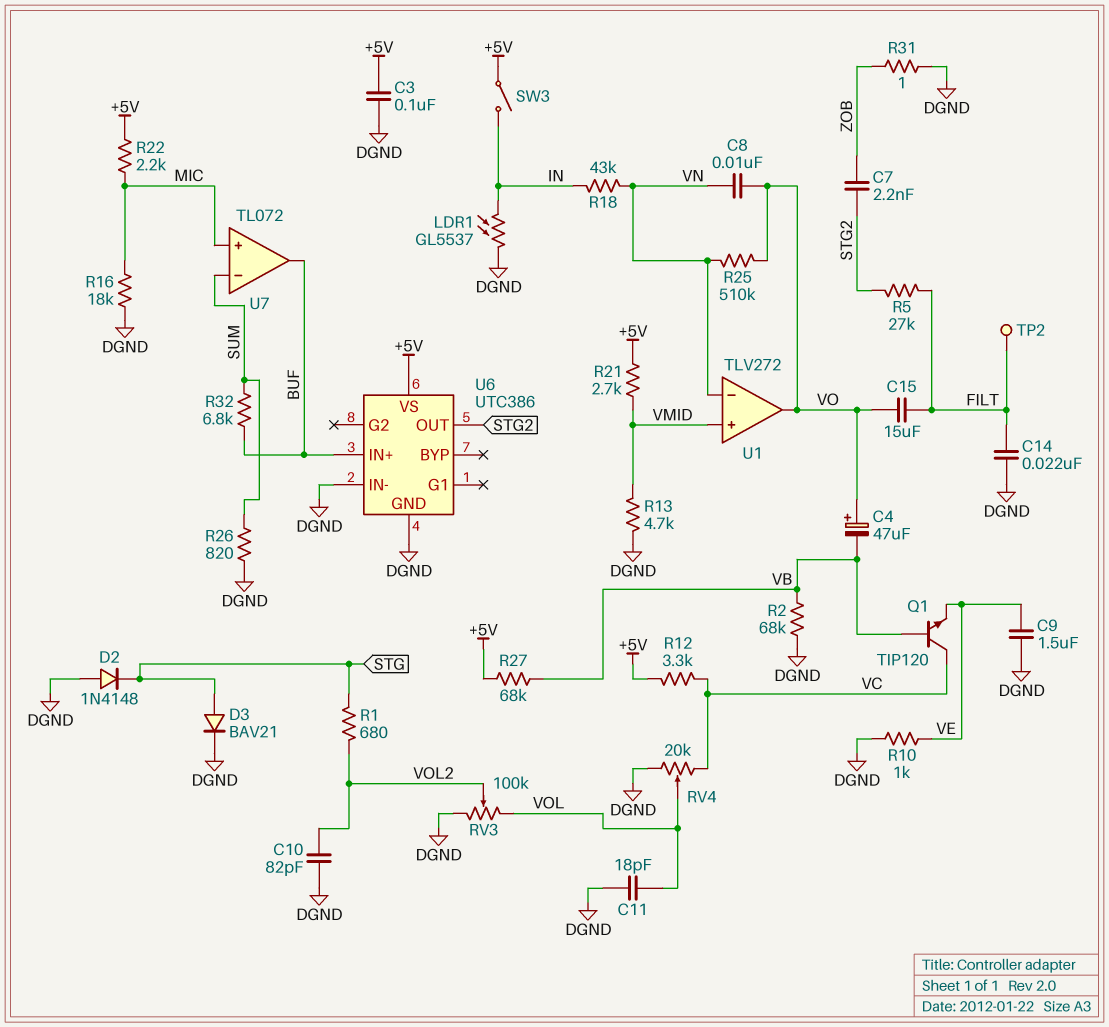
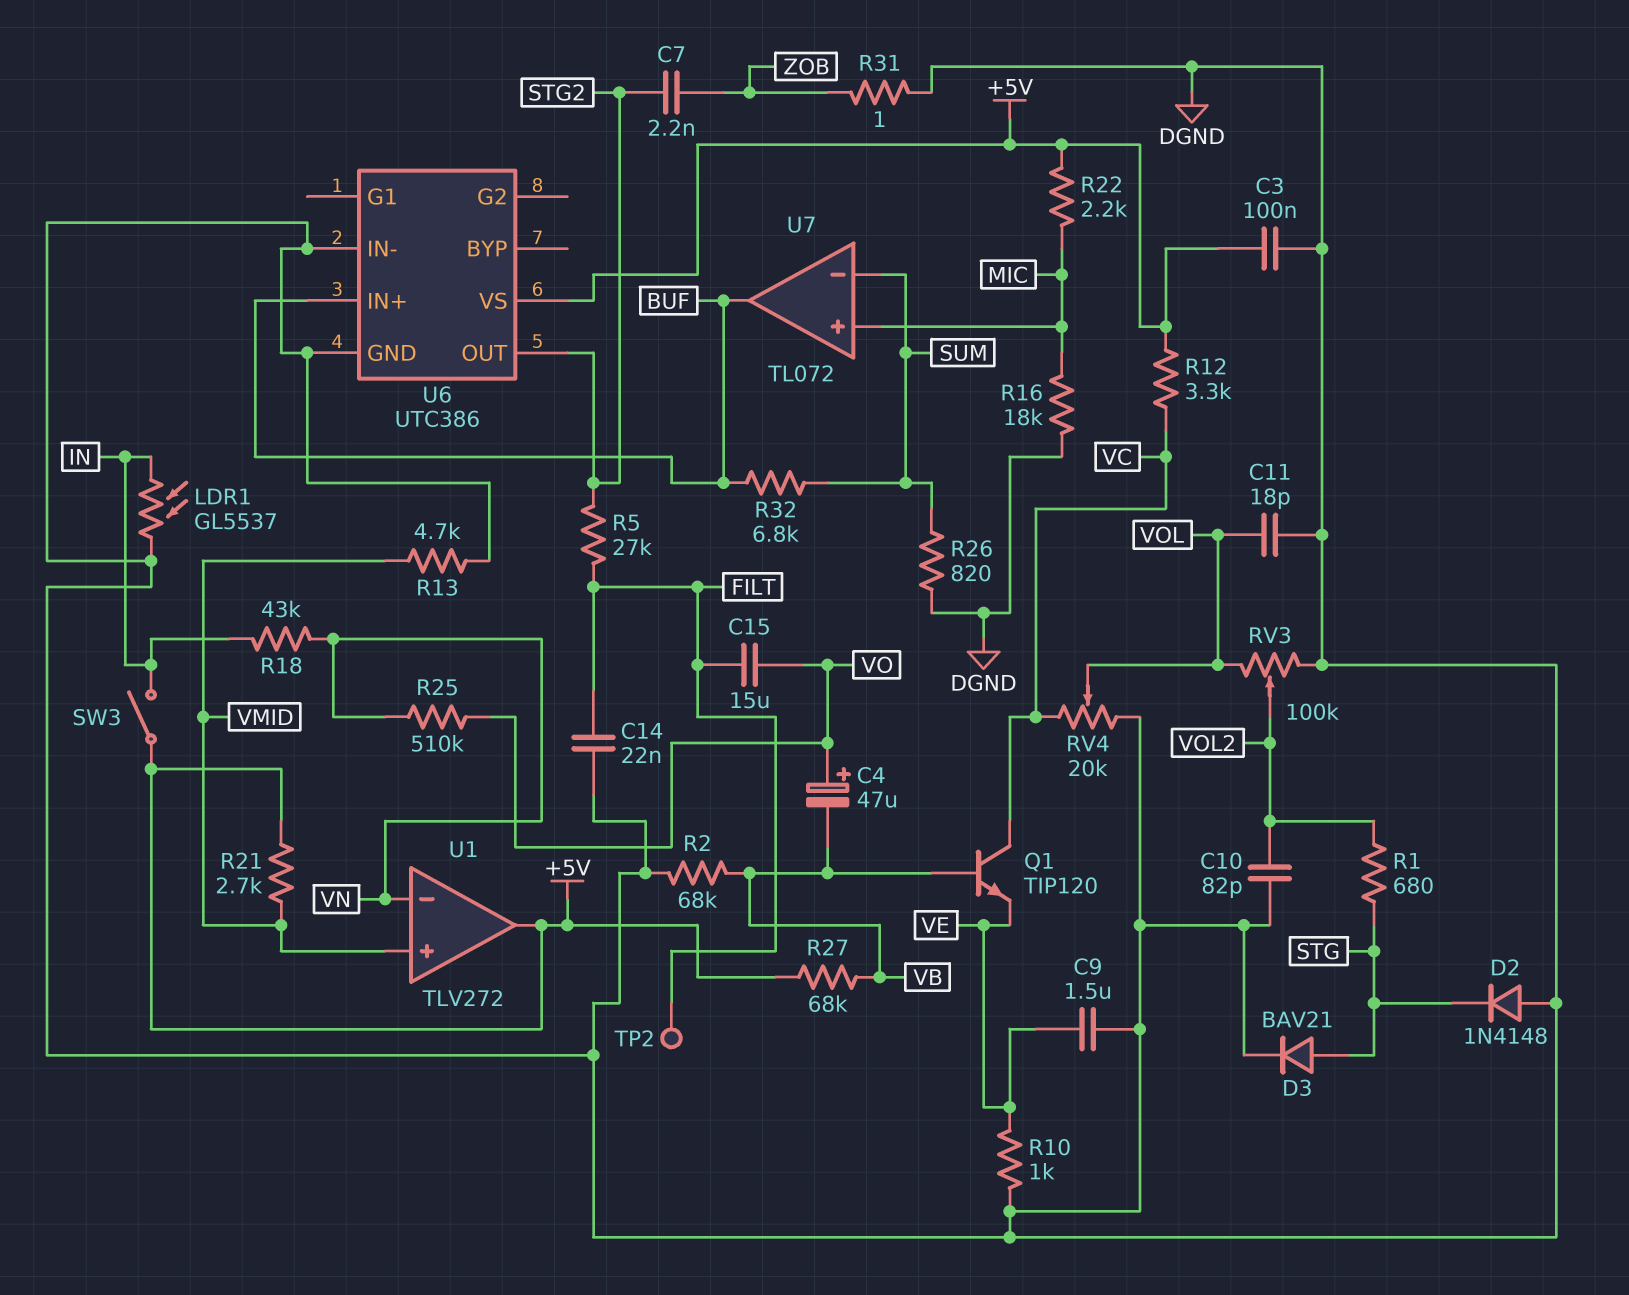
C8: 10nF (VN, VO) -> none
U1 pin out: VO -> +5V

